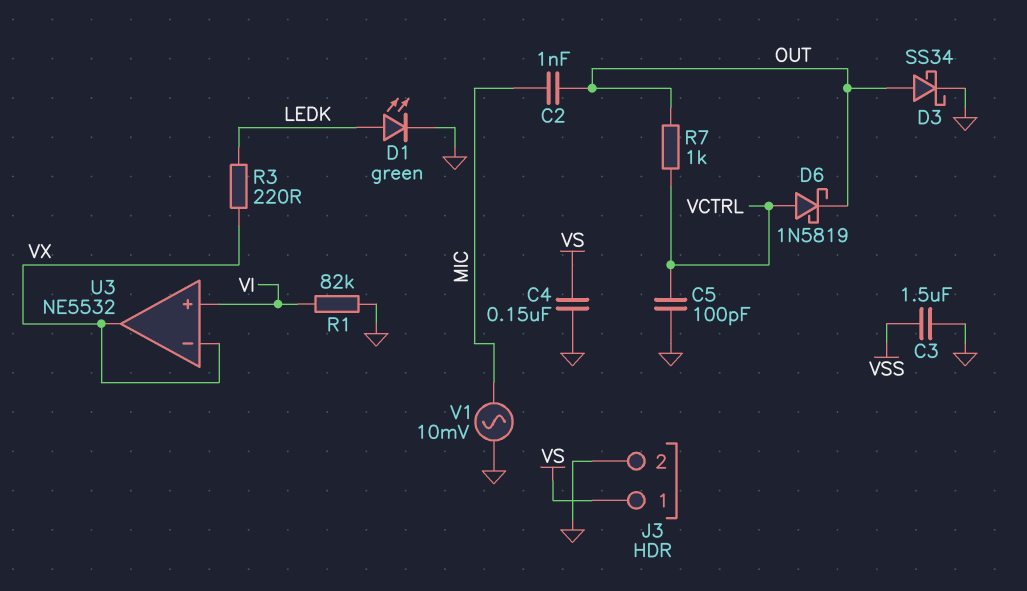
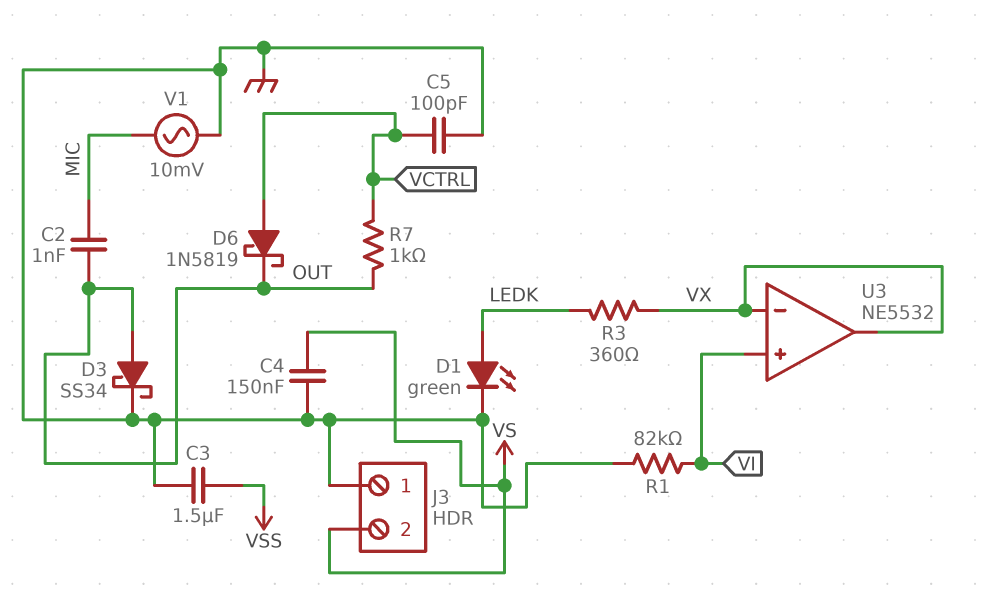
J3 pin 1: VS -> GND
J3 pin 2: GND -> VS
R3: 220 (LEDK, VX) -> 360 (LEDK, VX)

